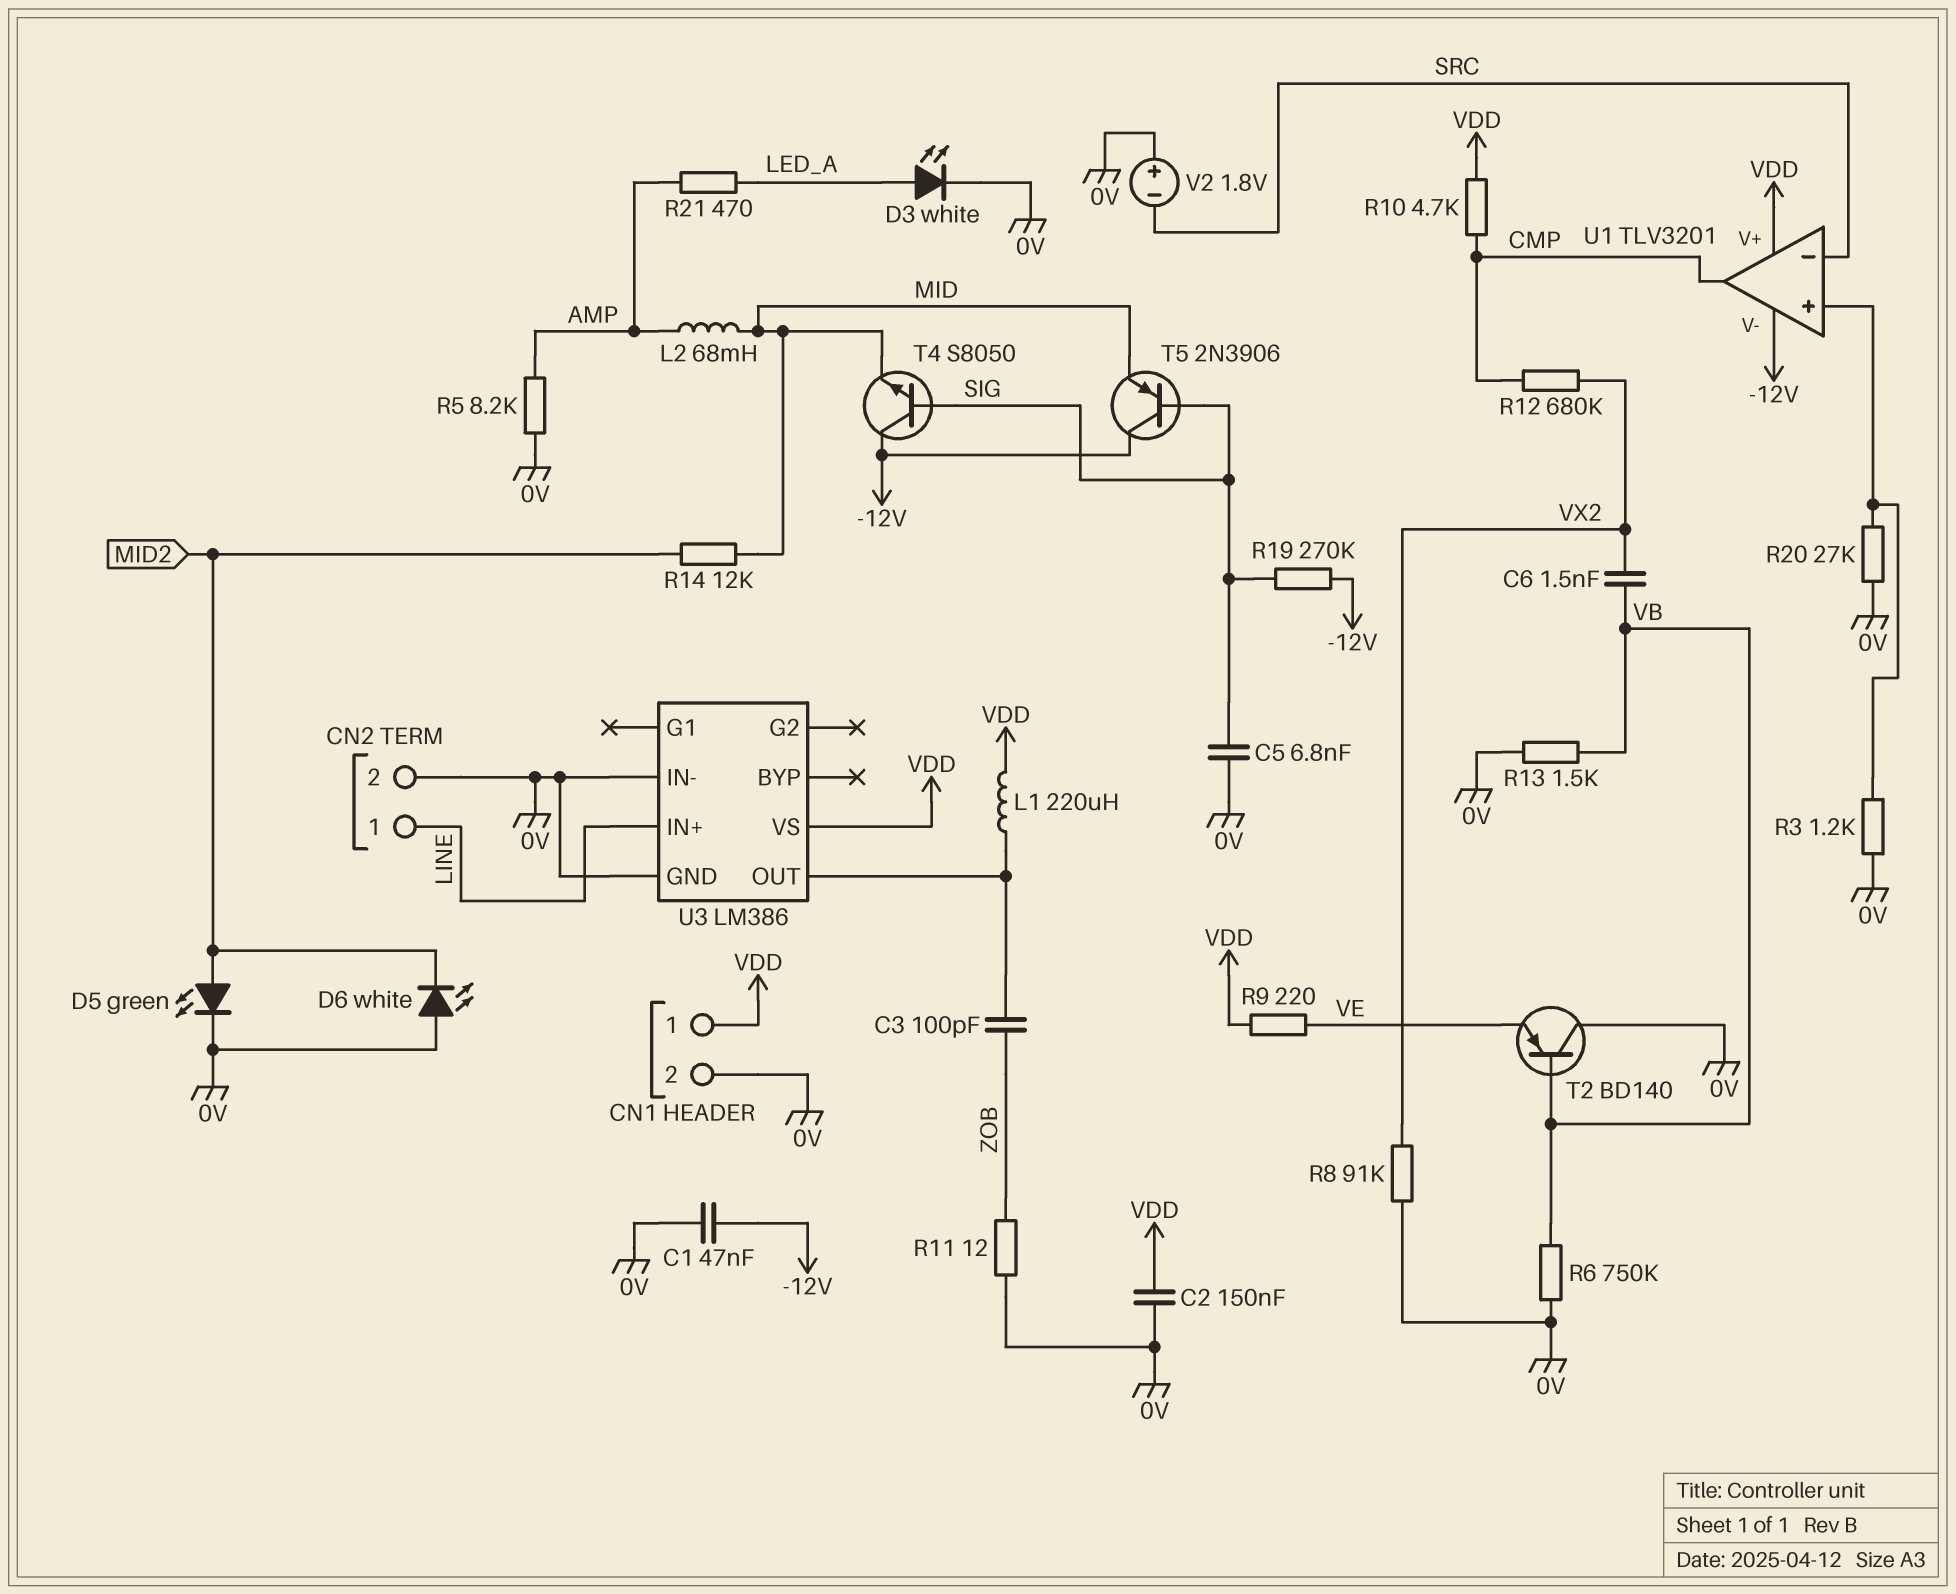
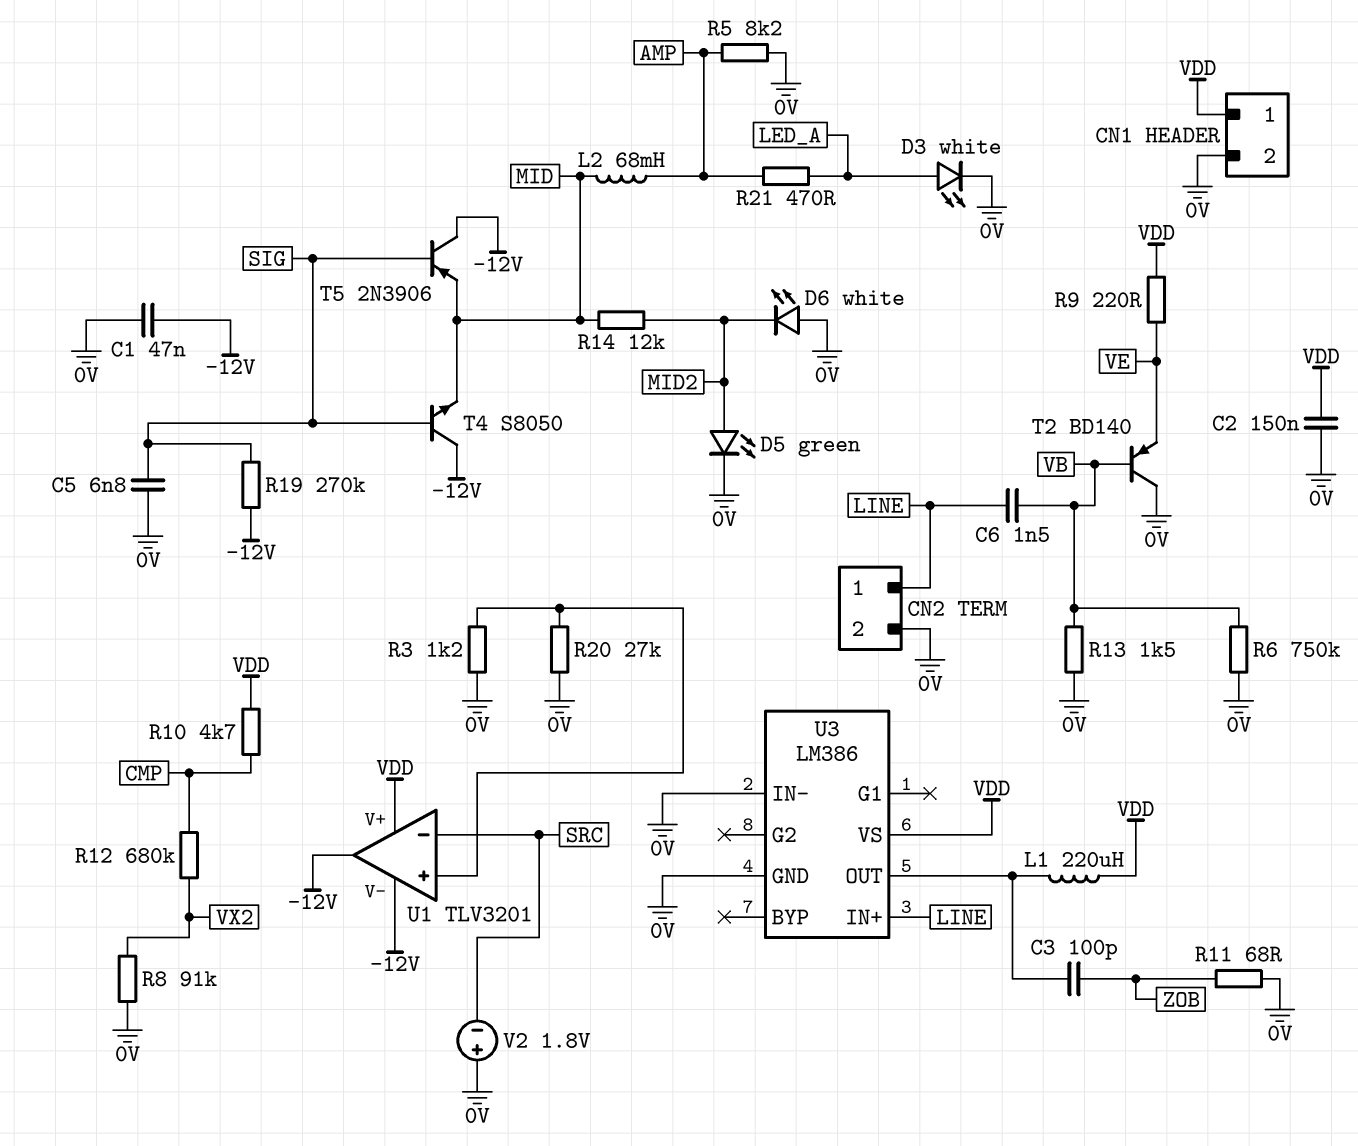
C6: 1.5nF (VB, VX2) -> 1.5nF (LINE, VB)
R11: 12 (0V, ZOB) -> 68 (0V, ZOB)
U1 pin out: CMP -> -12V

